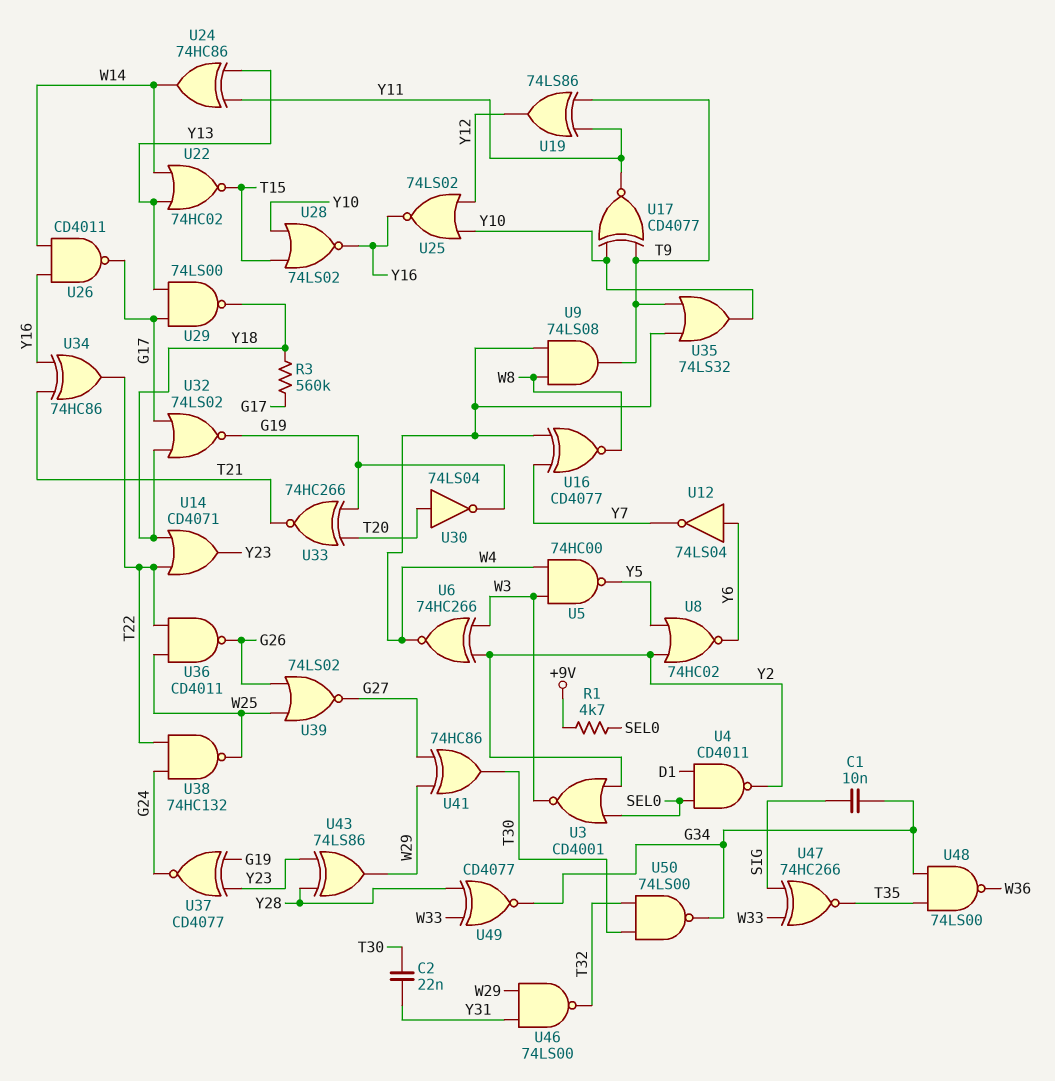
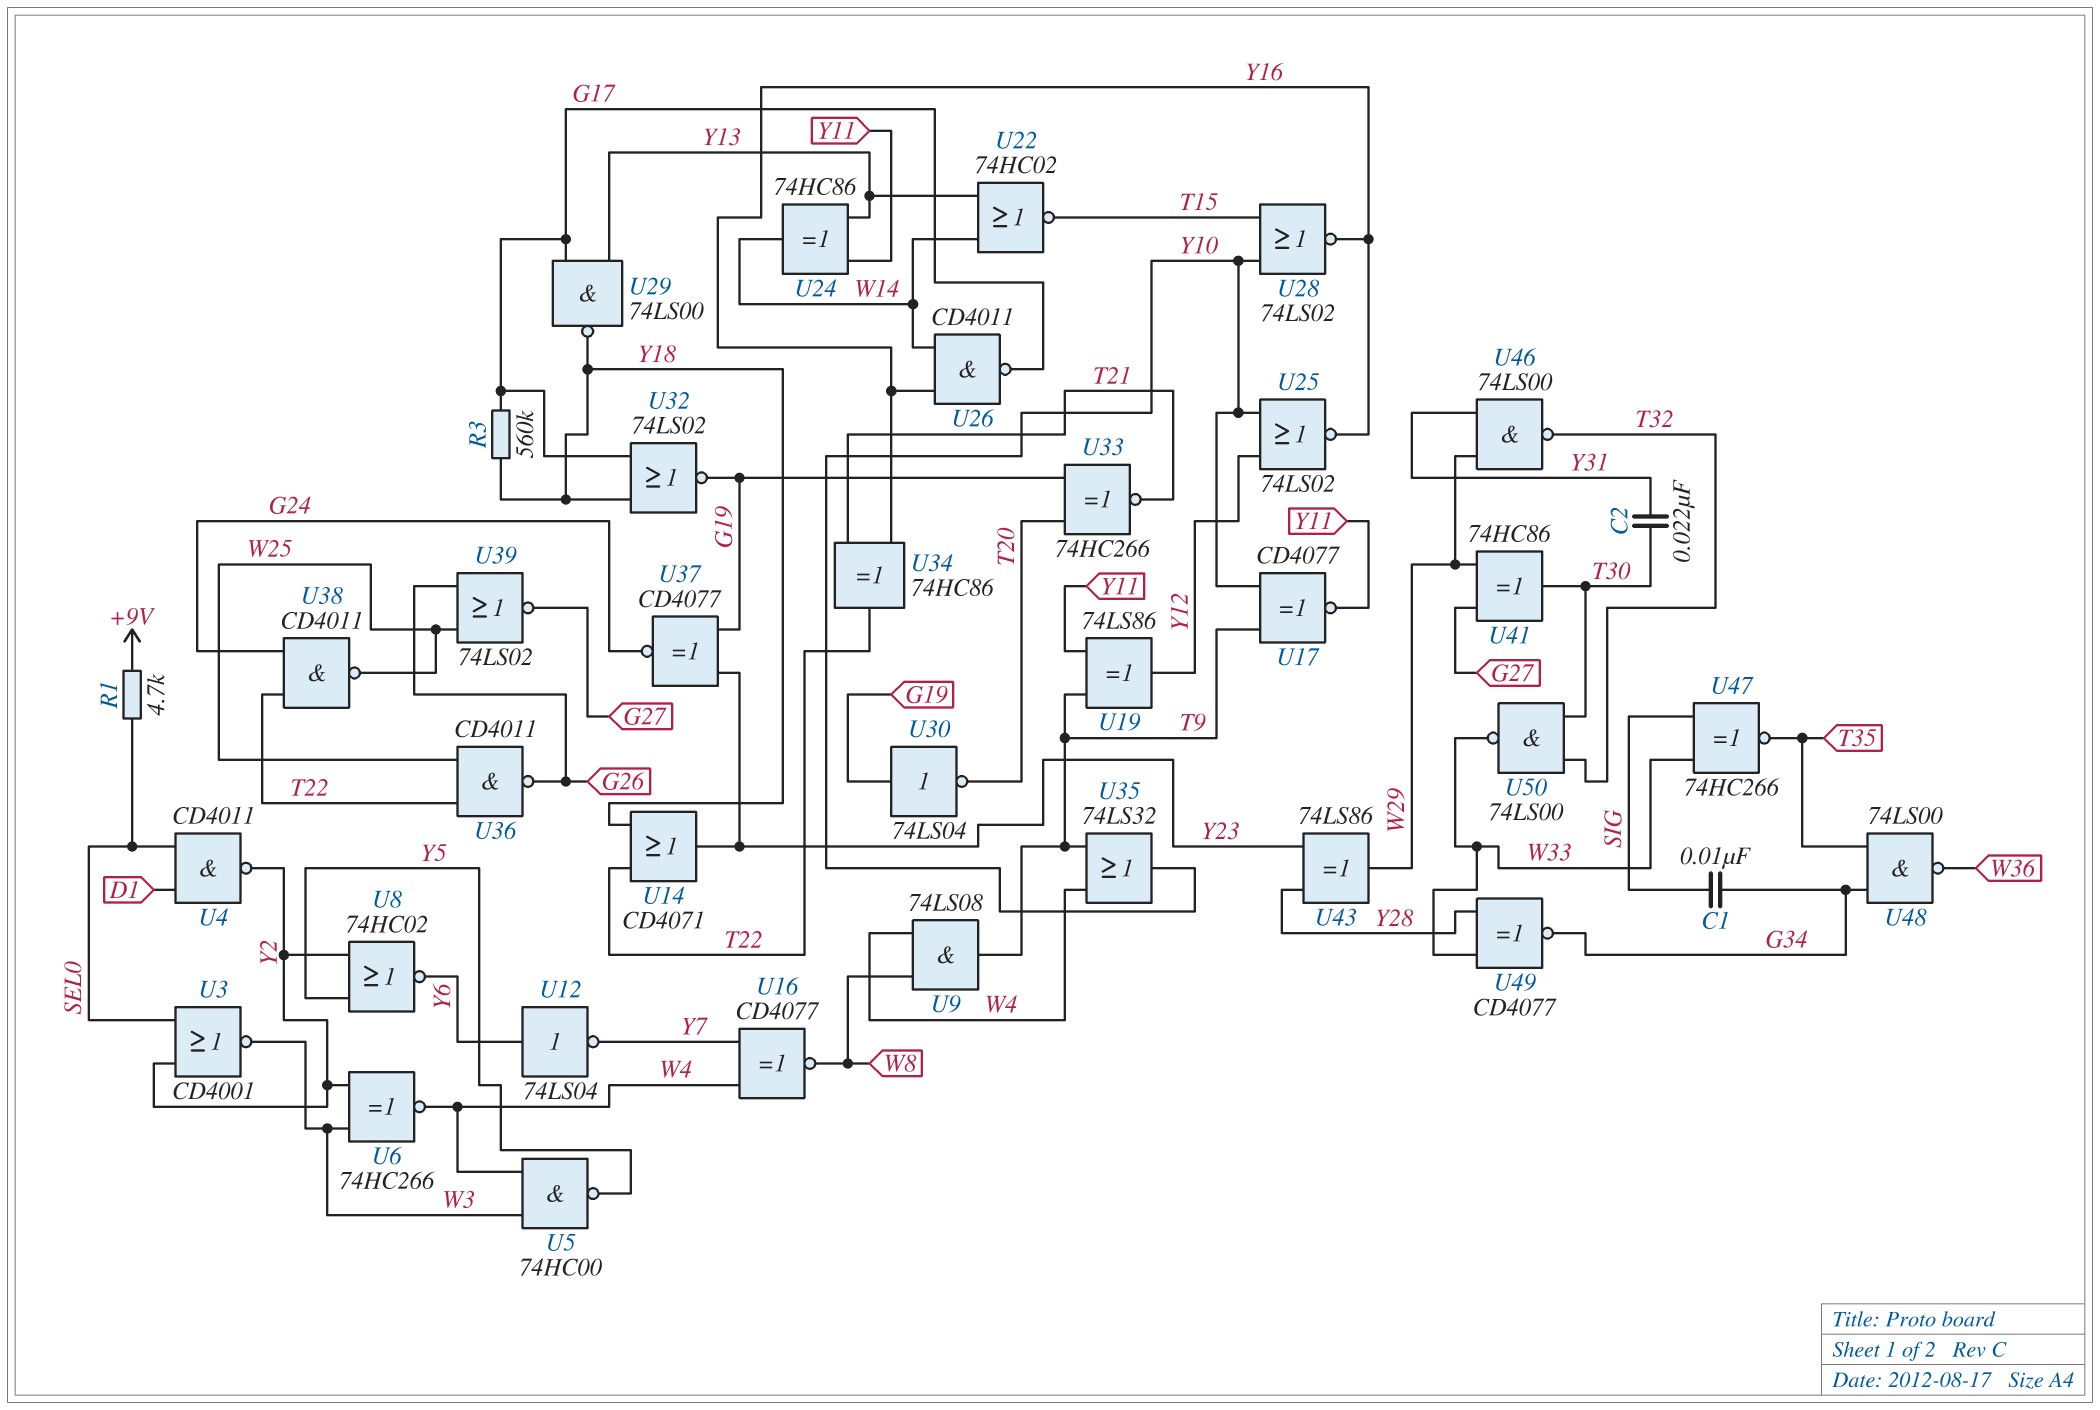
U30: NOT 74LS04 (in T20, out G19) -> NOT 74LS04 (in G19, out T20)
U38: NAND 74HC132 (in G24, in T22, out W25) -> NAND CD4011 (in G24, in T22, out W25)
U50: NAND 74LS00 (in T30, in T32, out G34) -> NAND 74LS00 (in T30, in T32, out W33)

